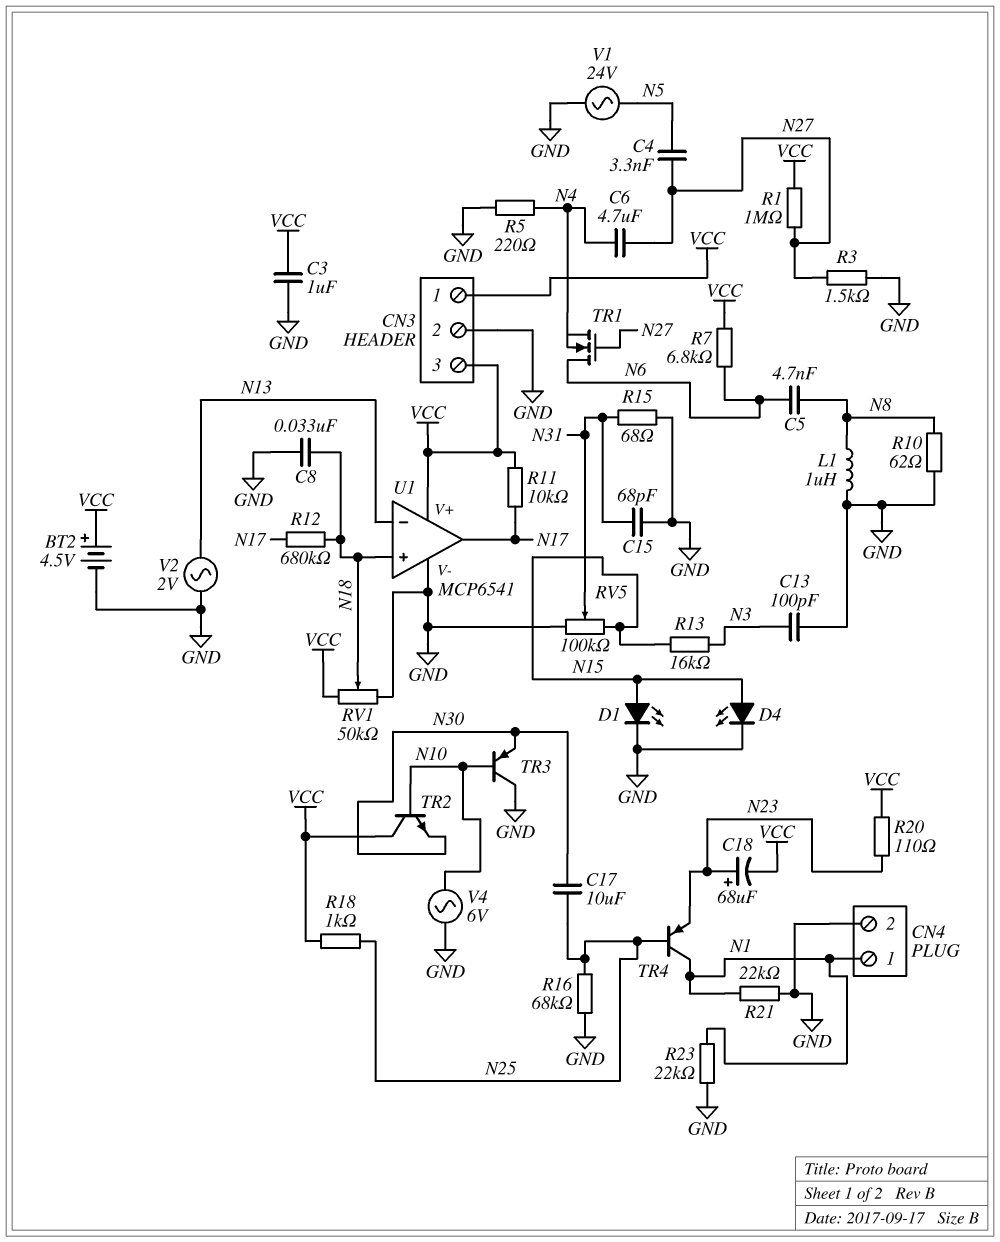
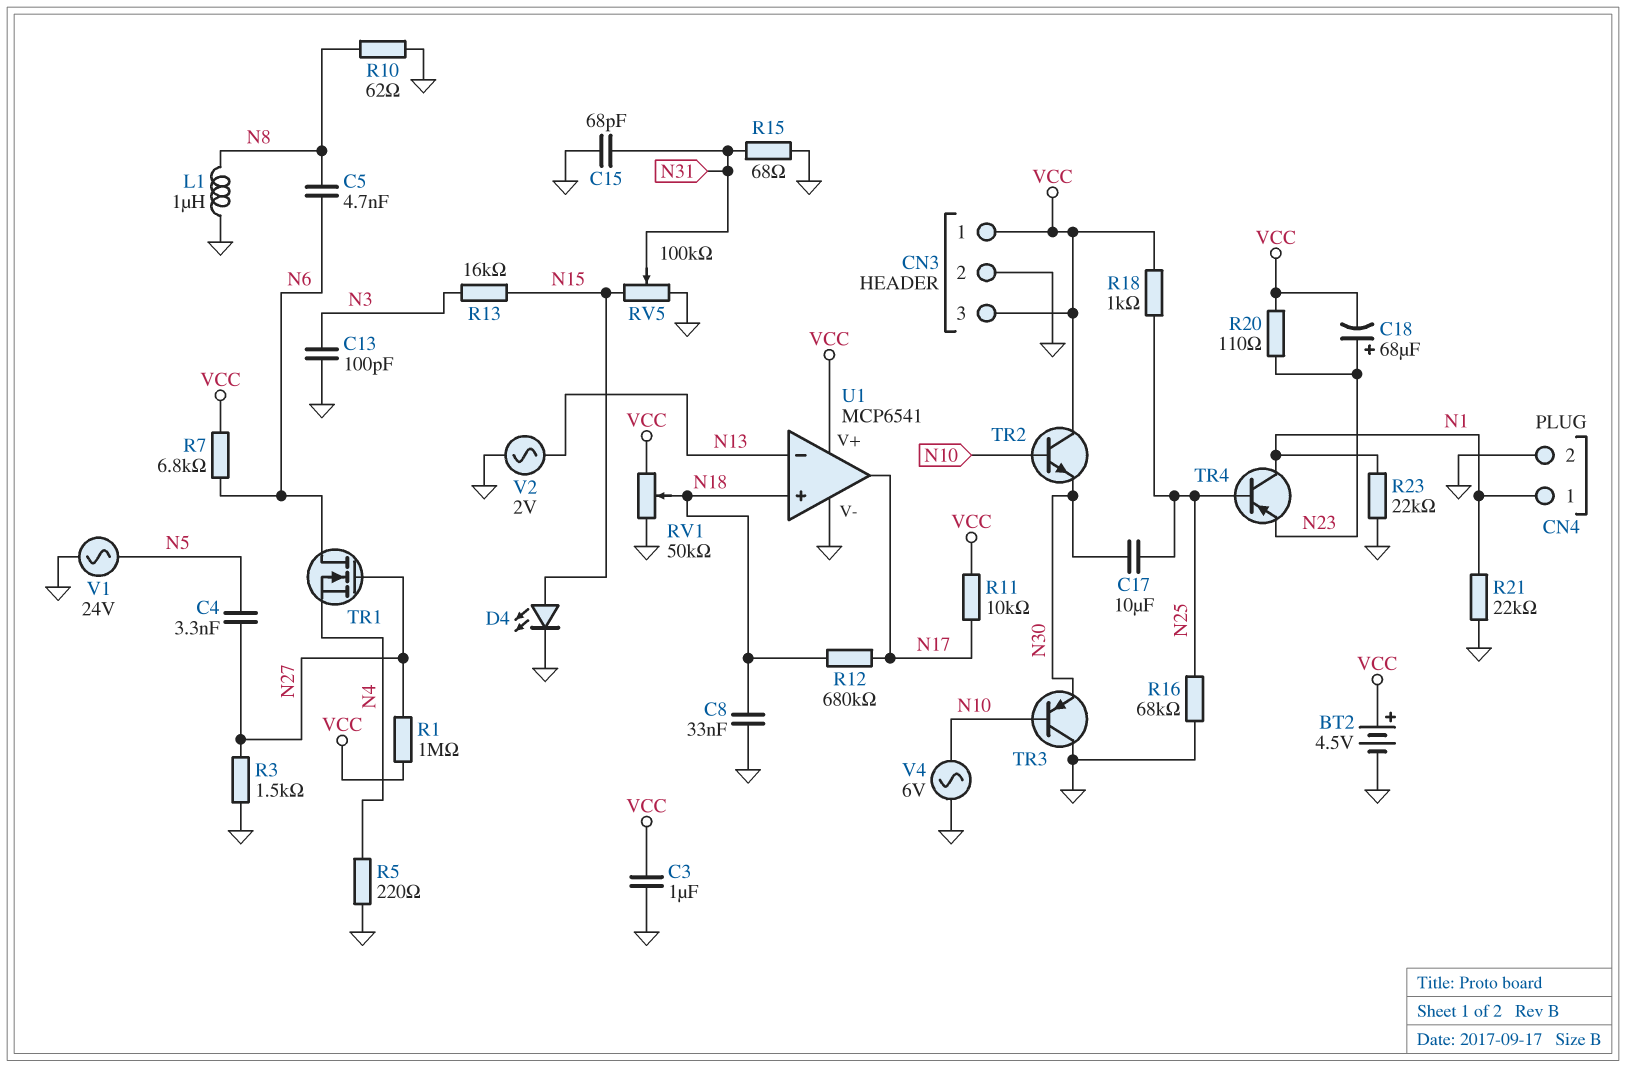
C6: 4.7uF (N4, N27) -> none
D1: LED (A N15, K GND) -> none

